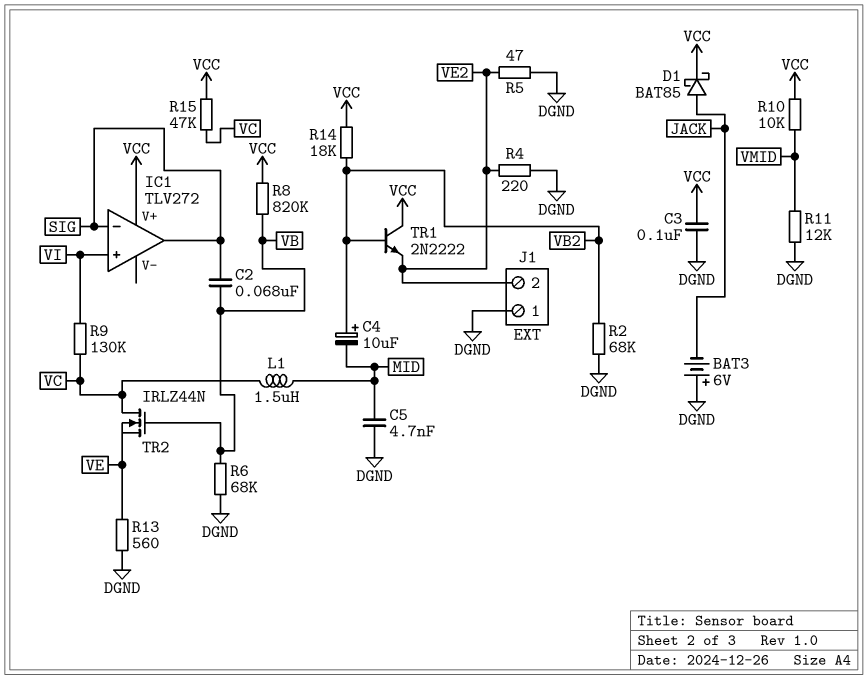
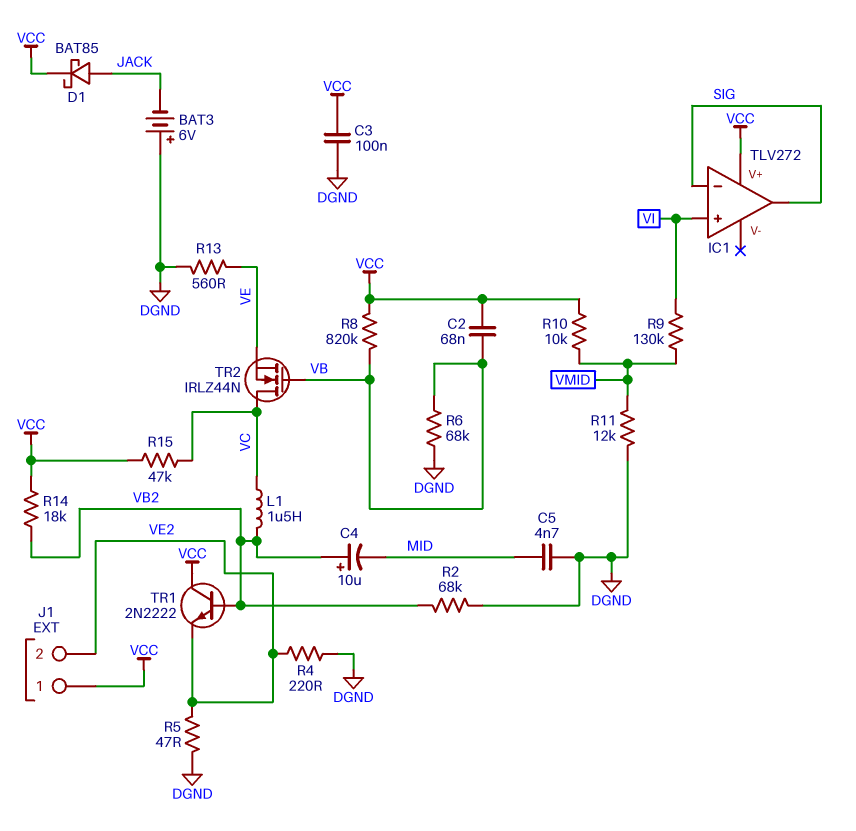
C2: 68nF (SIG, VB) -> 68nF (VB, VCC)
J1 pin 1: DGND -> VCC
L1: 1.5uH (MID, VC) -> 1.5uH (VB2, VC)
R9: 130k (VC, VI) -> 130k (VI, VMID)

